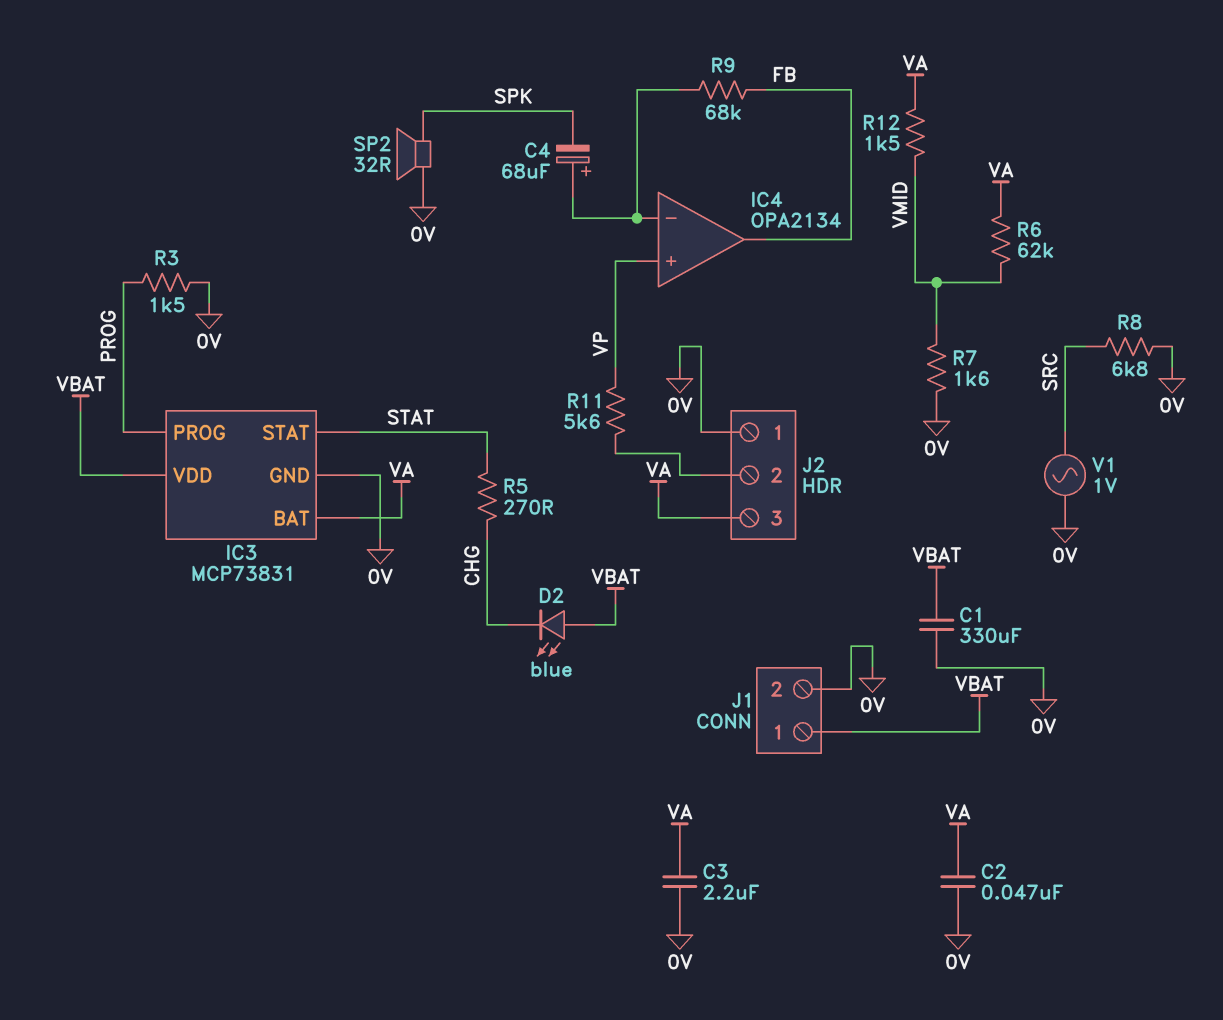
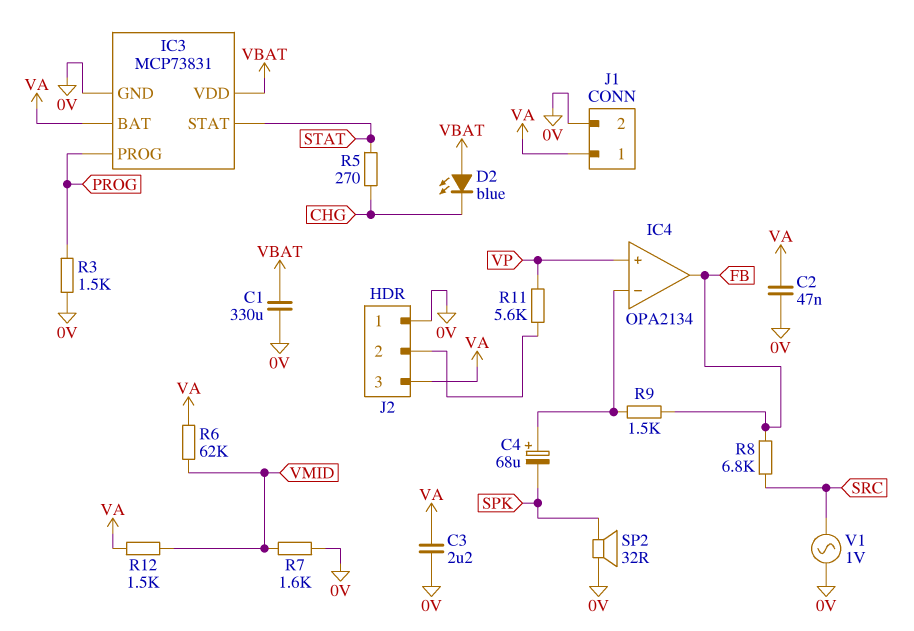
J1 pin 1: VBAT -> VA
R8: 6.8k (0V, SRC) -> 6.8k (FB, SRC)
R9: 68k (FB, IC4/in-) -> 1.5k (FB, IC4/in-)

